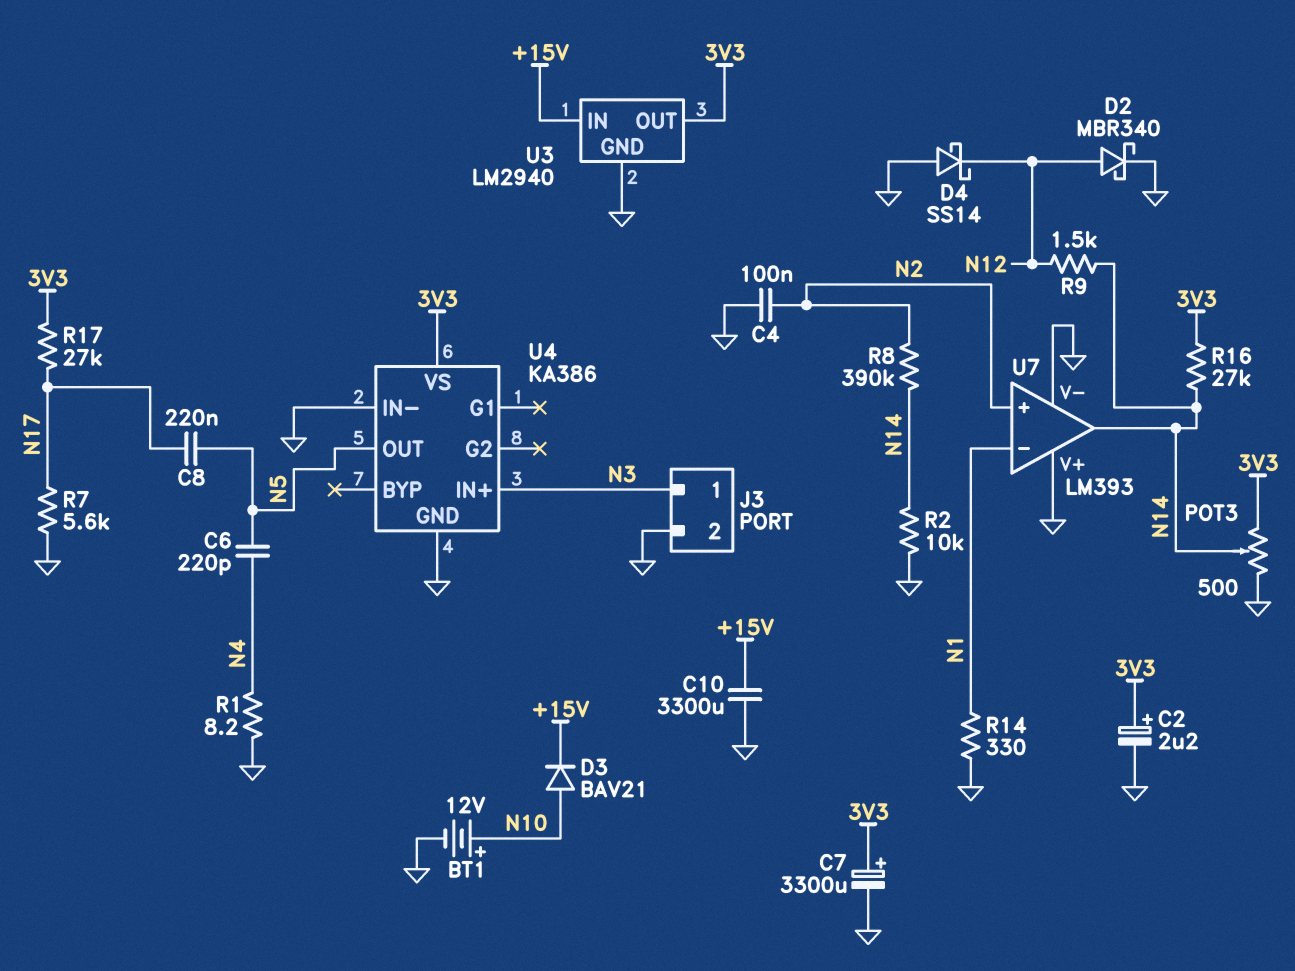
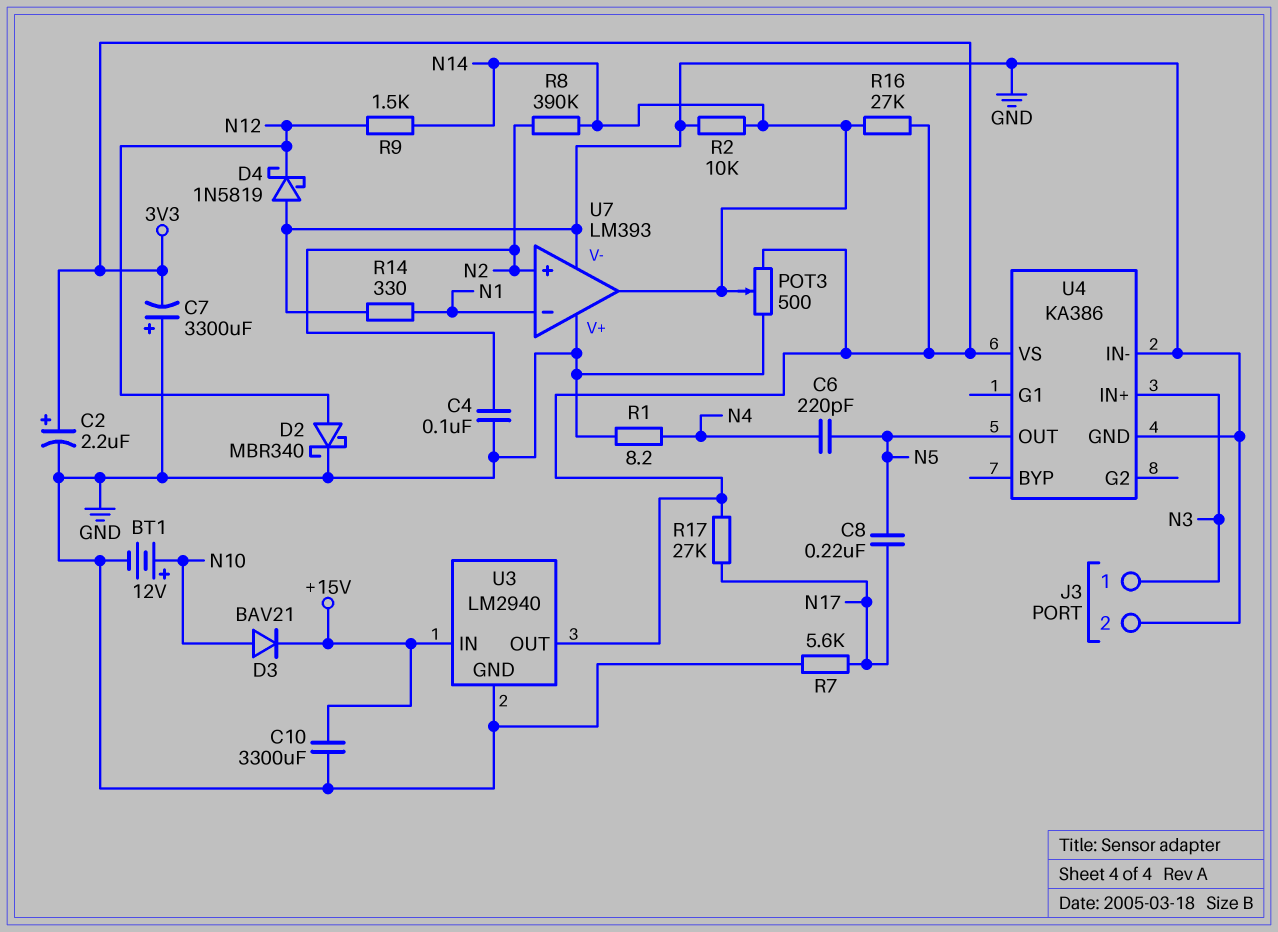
C7: 3300uF (plus 3V3, minus GND) -> 3300uF (plus GND, minus 3V3)
D4: schottky SS14 (A GND, K N12) -> schottky 1N5819 (A GND, K N12)

